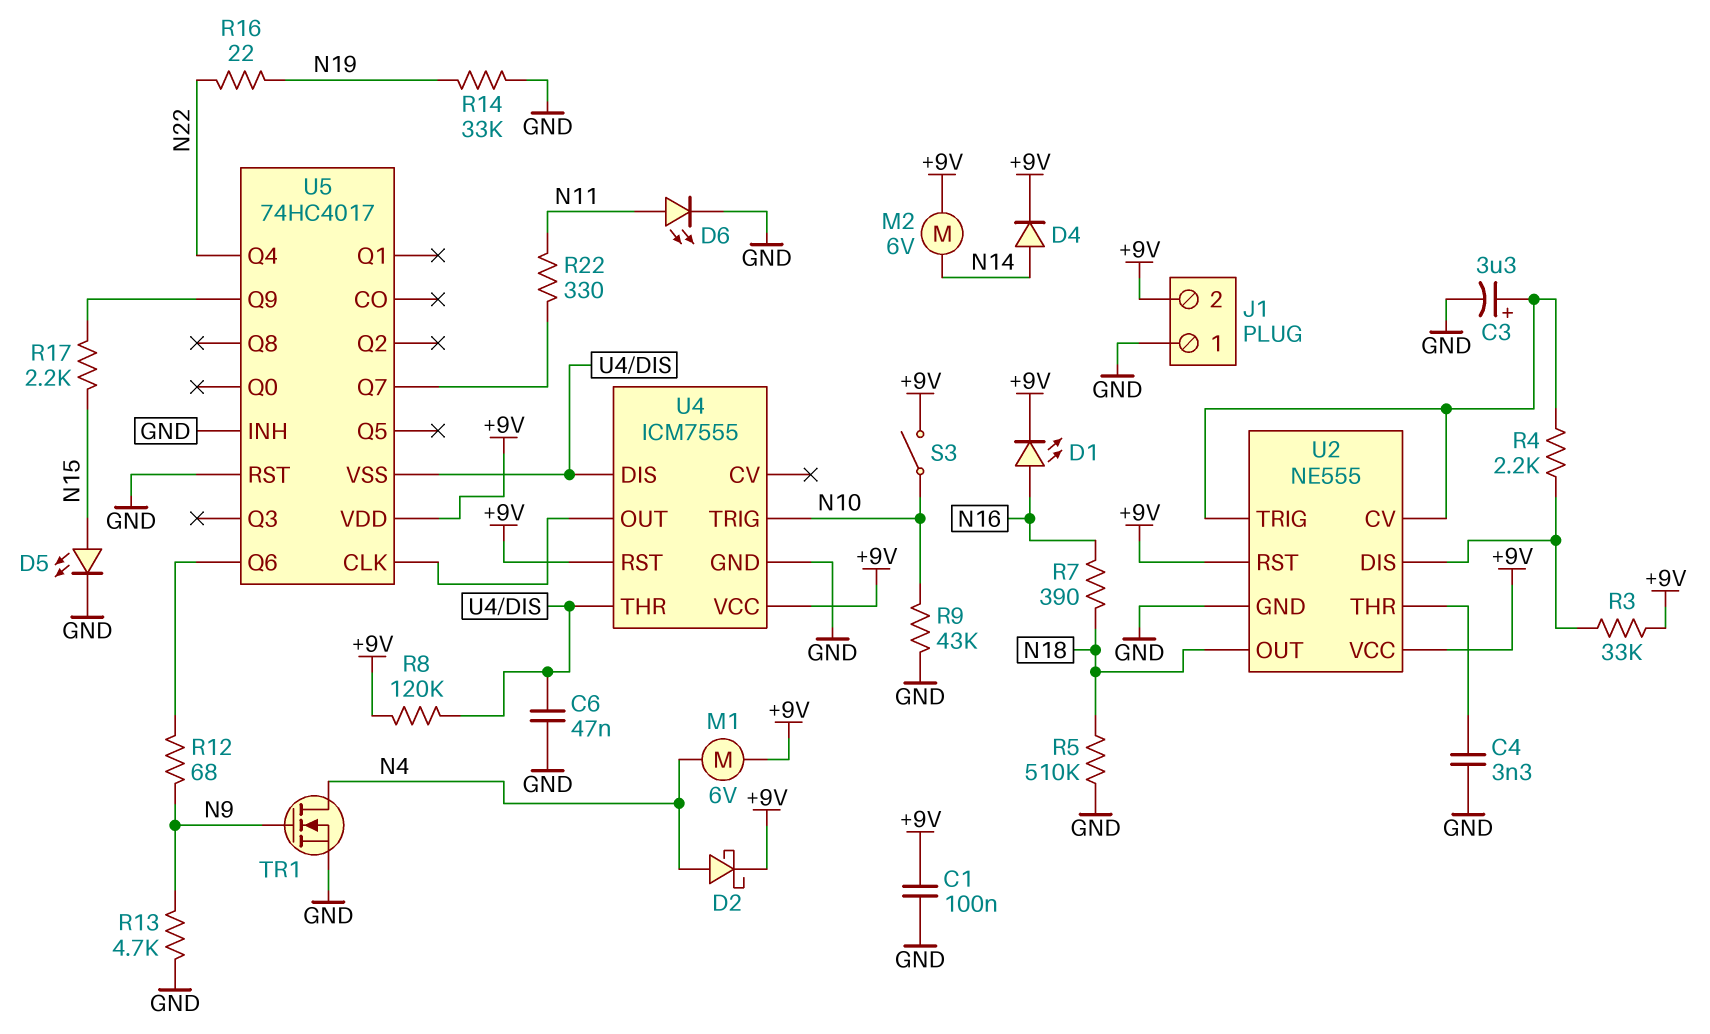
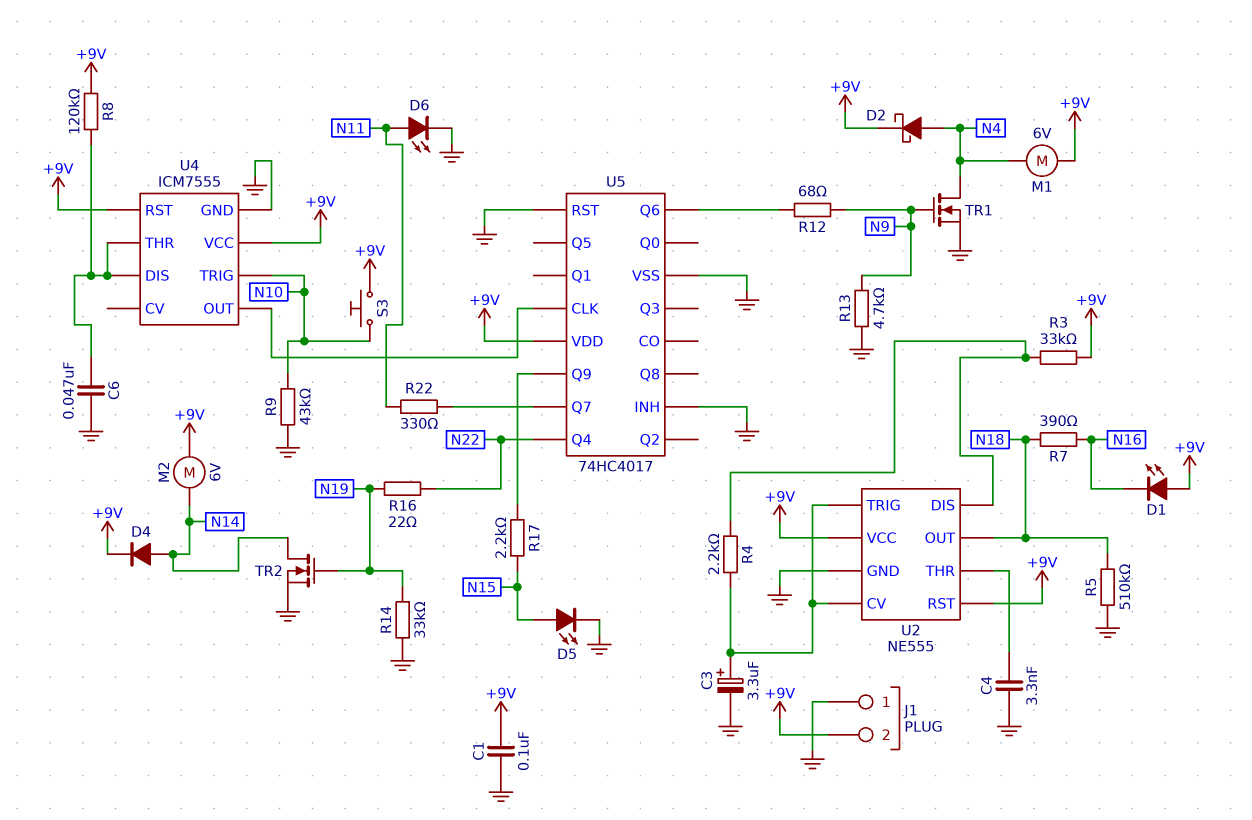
D1: LED (A N16, K +9V) -> LED (A +9V, K N16)
S3: switch (+9V, N10) -> button (+9V, N10)
TR2: none -> NMOS (G N19, D N14, S GND)
U5 pin VSS: U4/DIS -> GND

